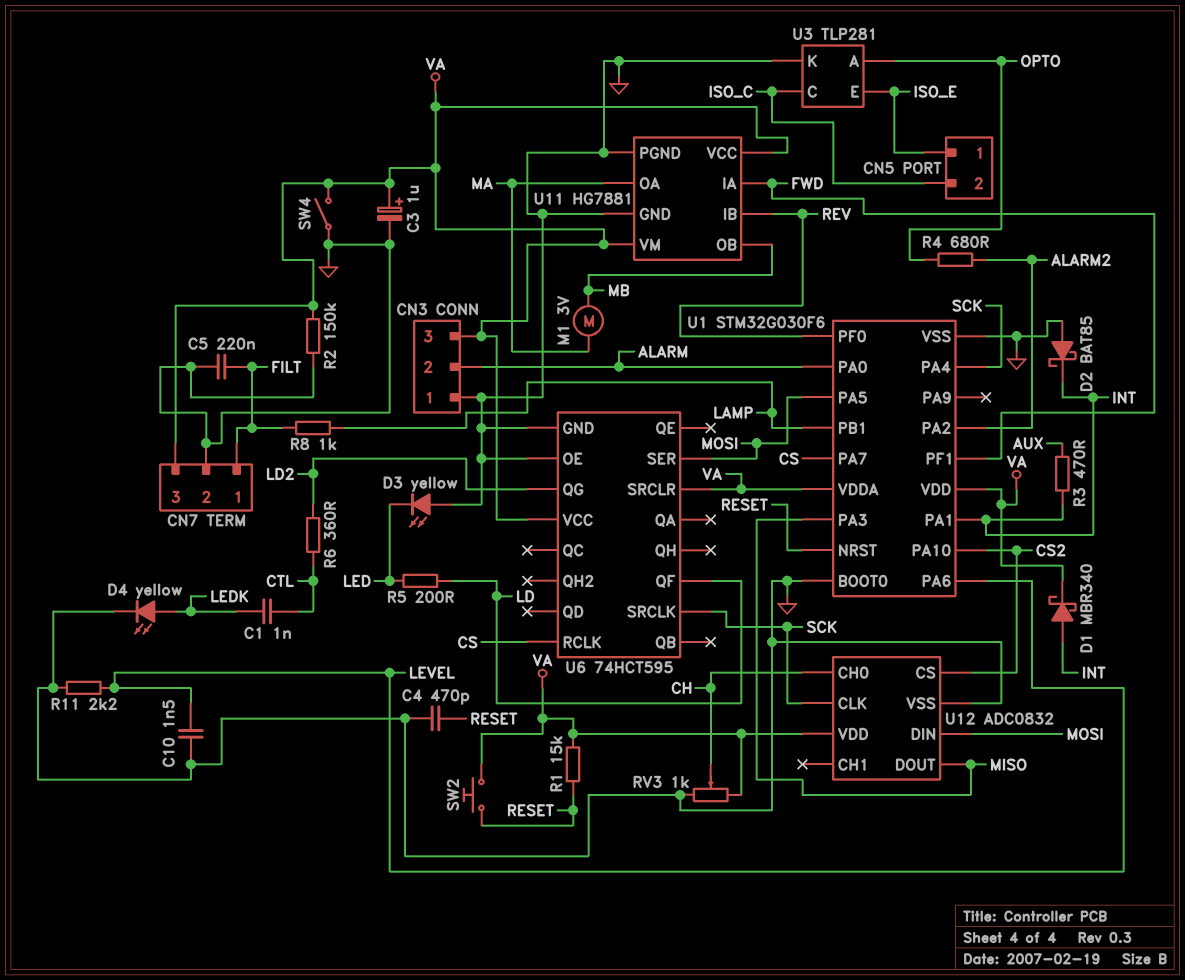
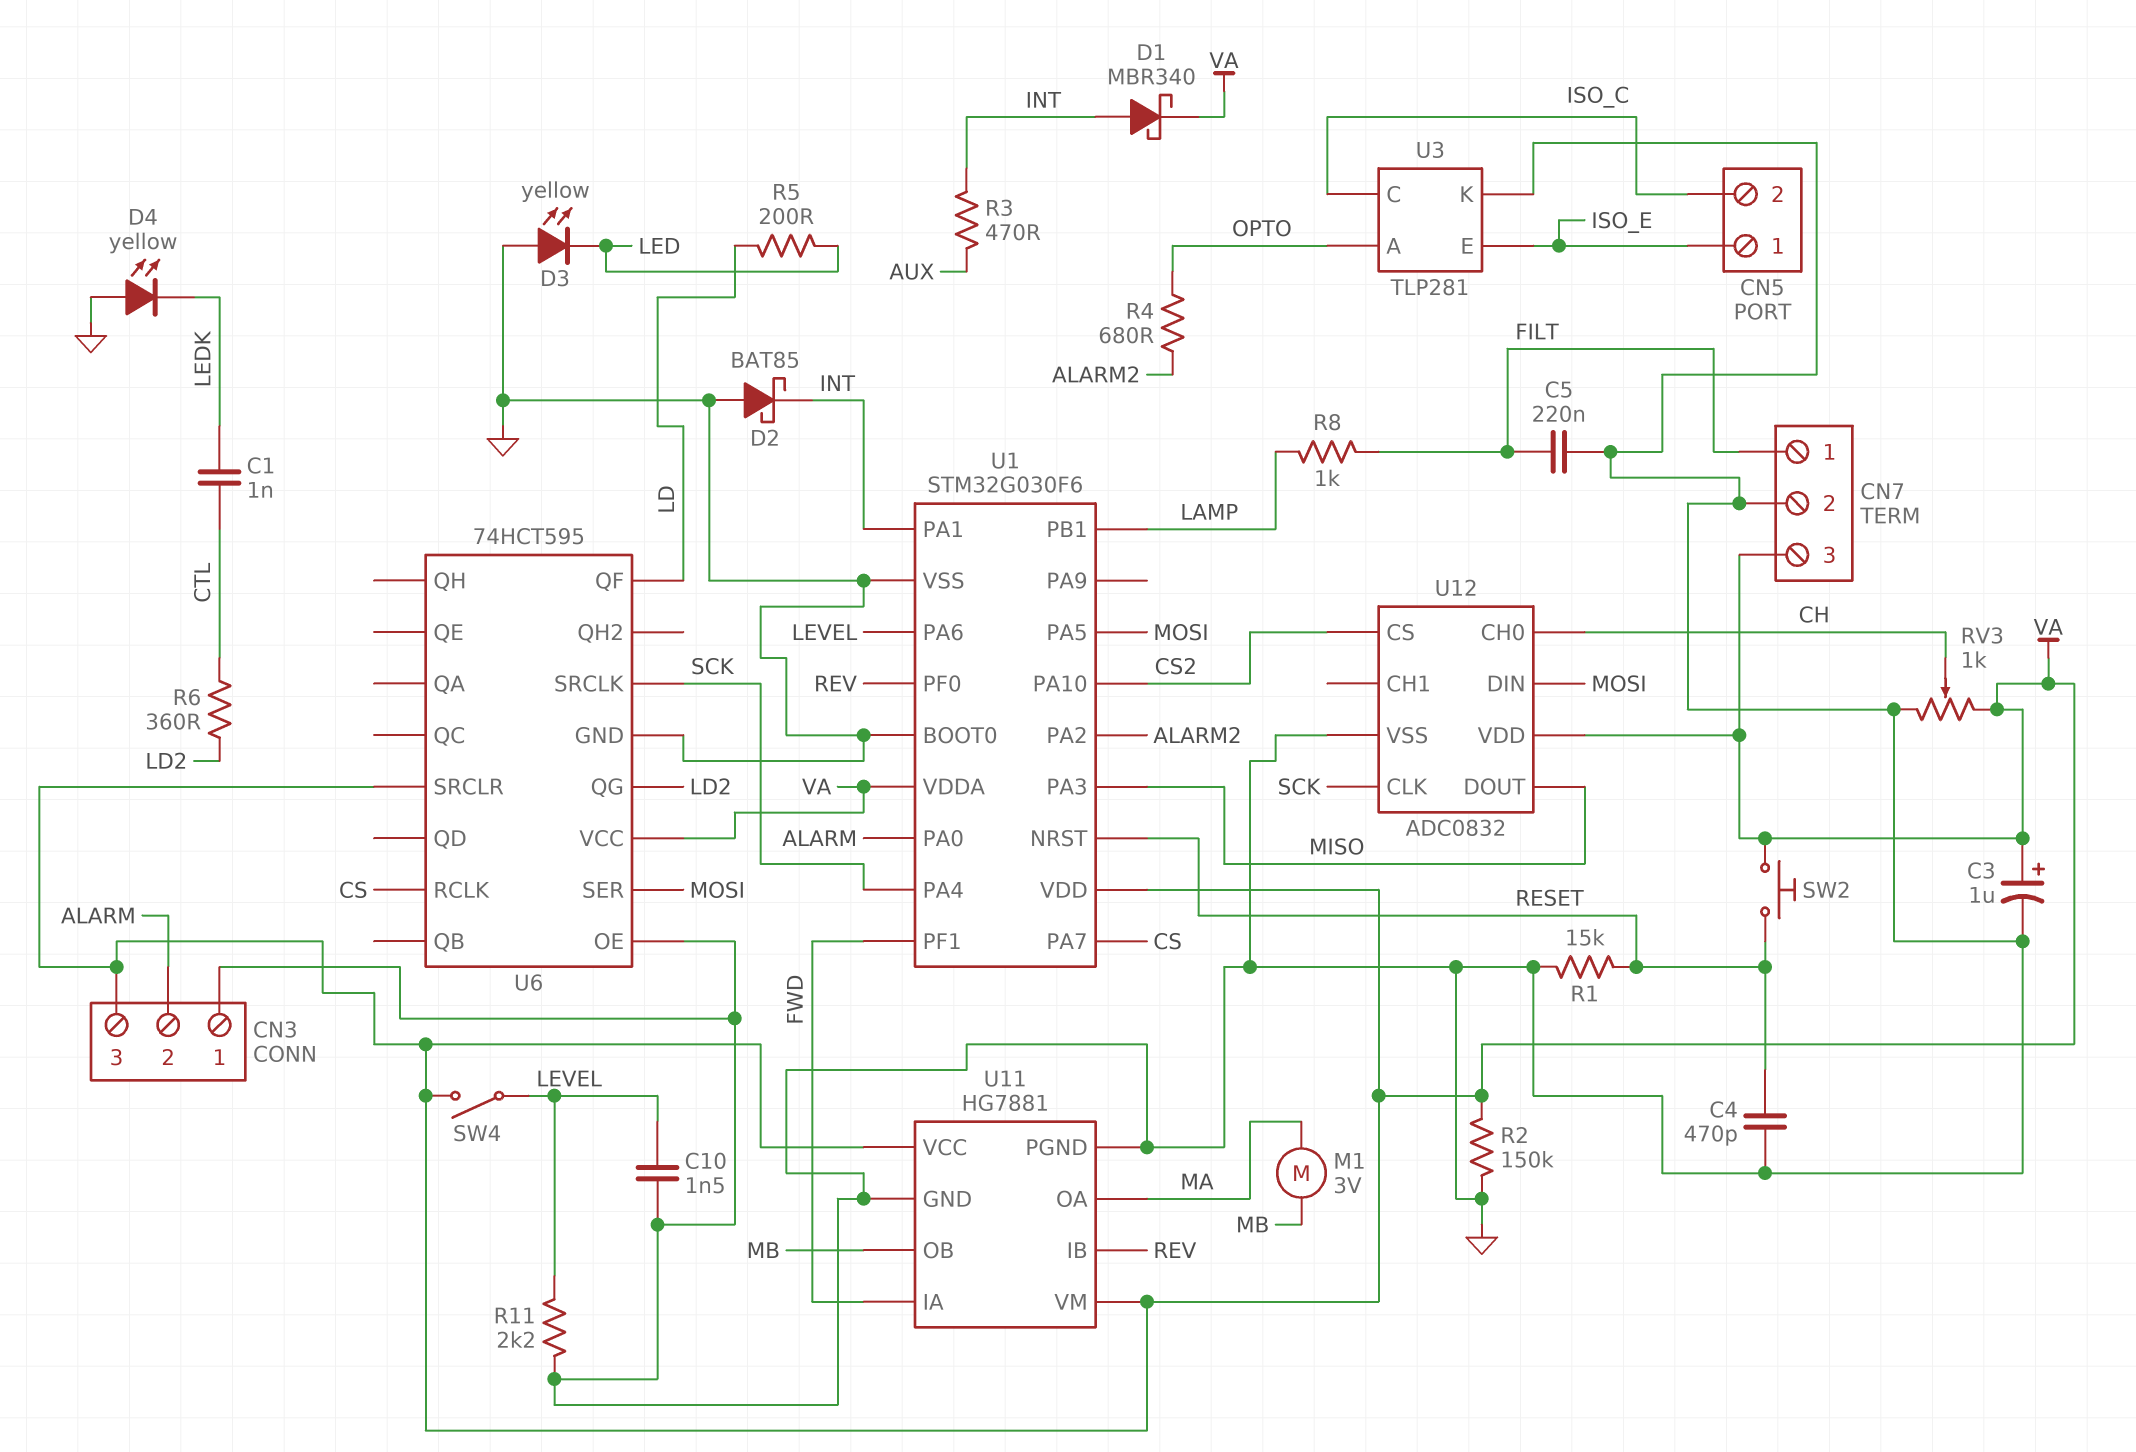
D4: LED yellow (A LEDK, K GND) -> LED yellow (A GND, K LEDK)
R1: 15k (RESET, VA) -> 15k (GND, RESET)
SW4: switch (GND, VA) -> switch (LEVEL, VA)

